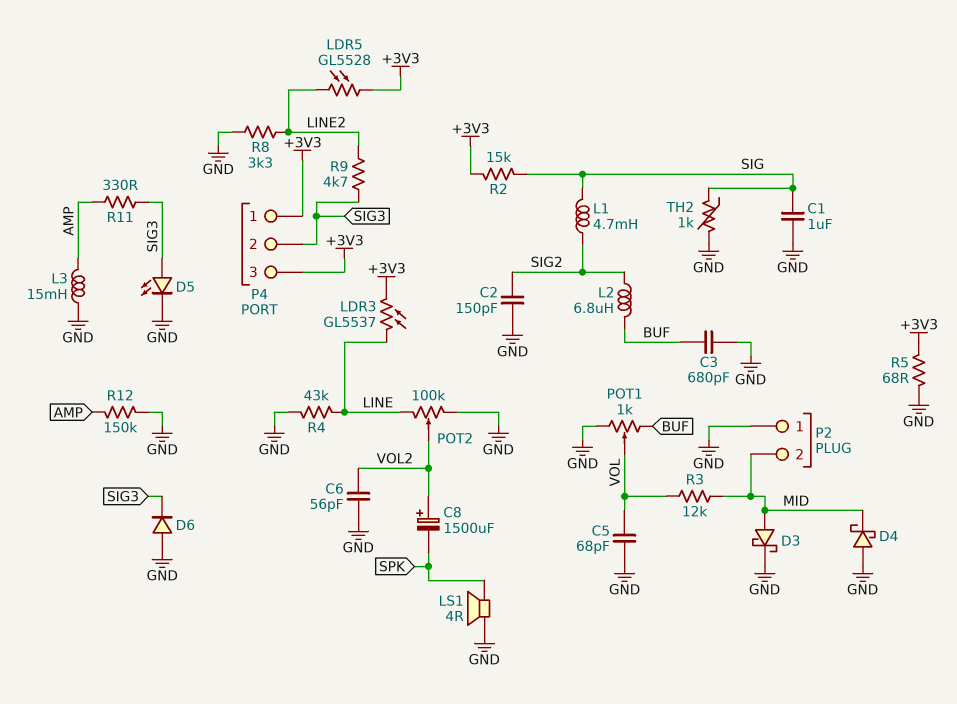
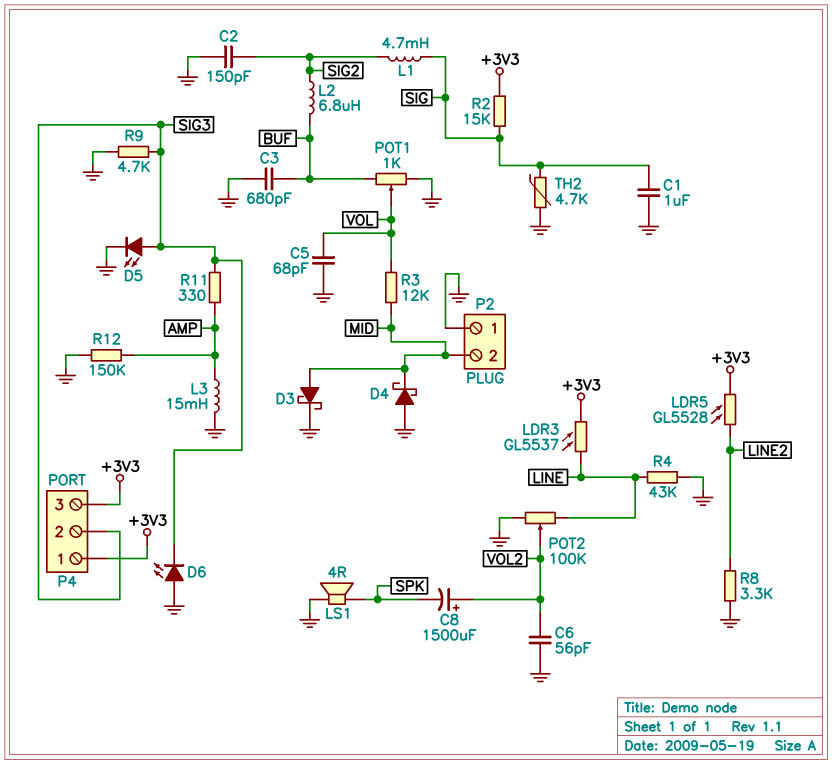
D6: diode (A GND, K SIG3) -> LED (A GND, K SIG3)
R5: 68 (+3V3, GND) -> none
R9: 4.7k (LINE2, SIG3) -> 4.7k (GND, SIG3)
TH2: 1k (GND, SIG) -> 4.7k (GND, SIG)

